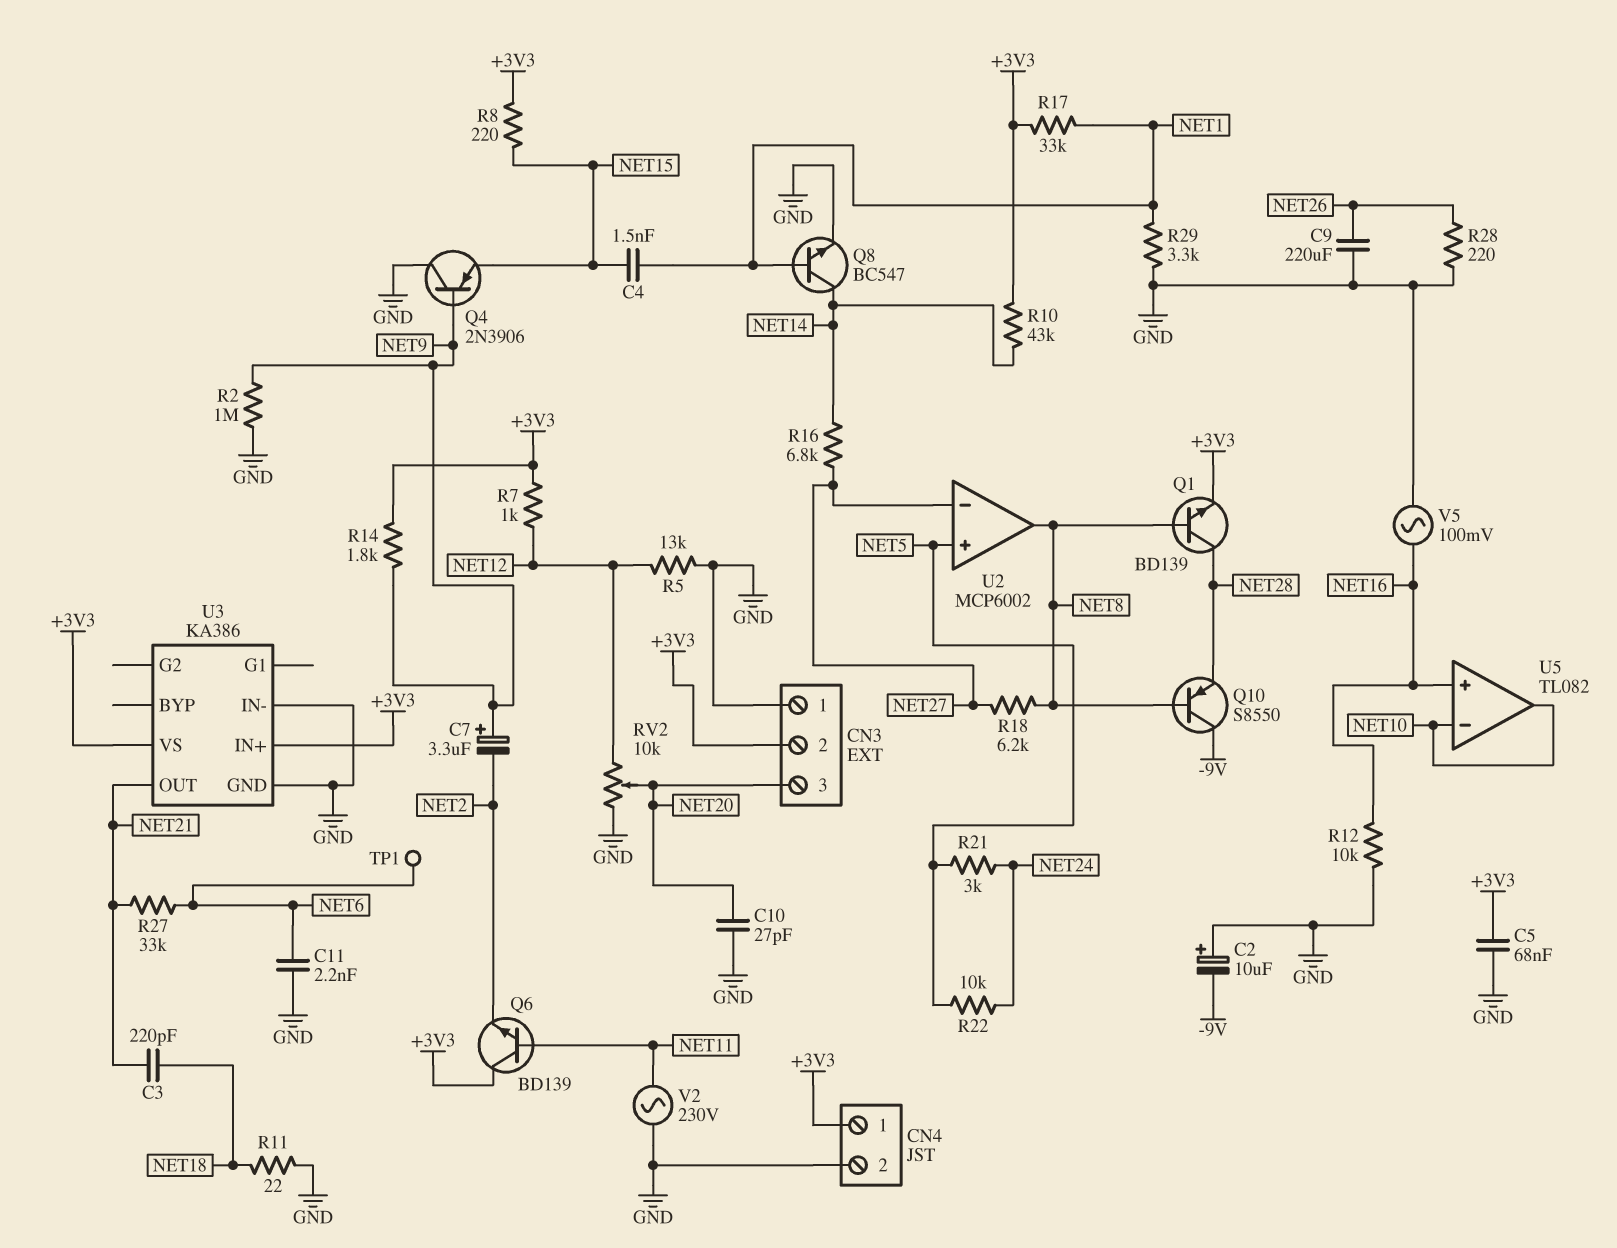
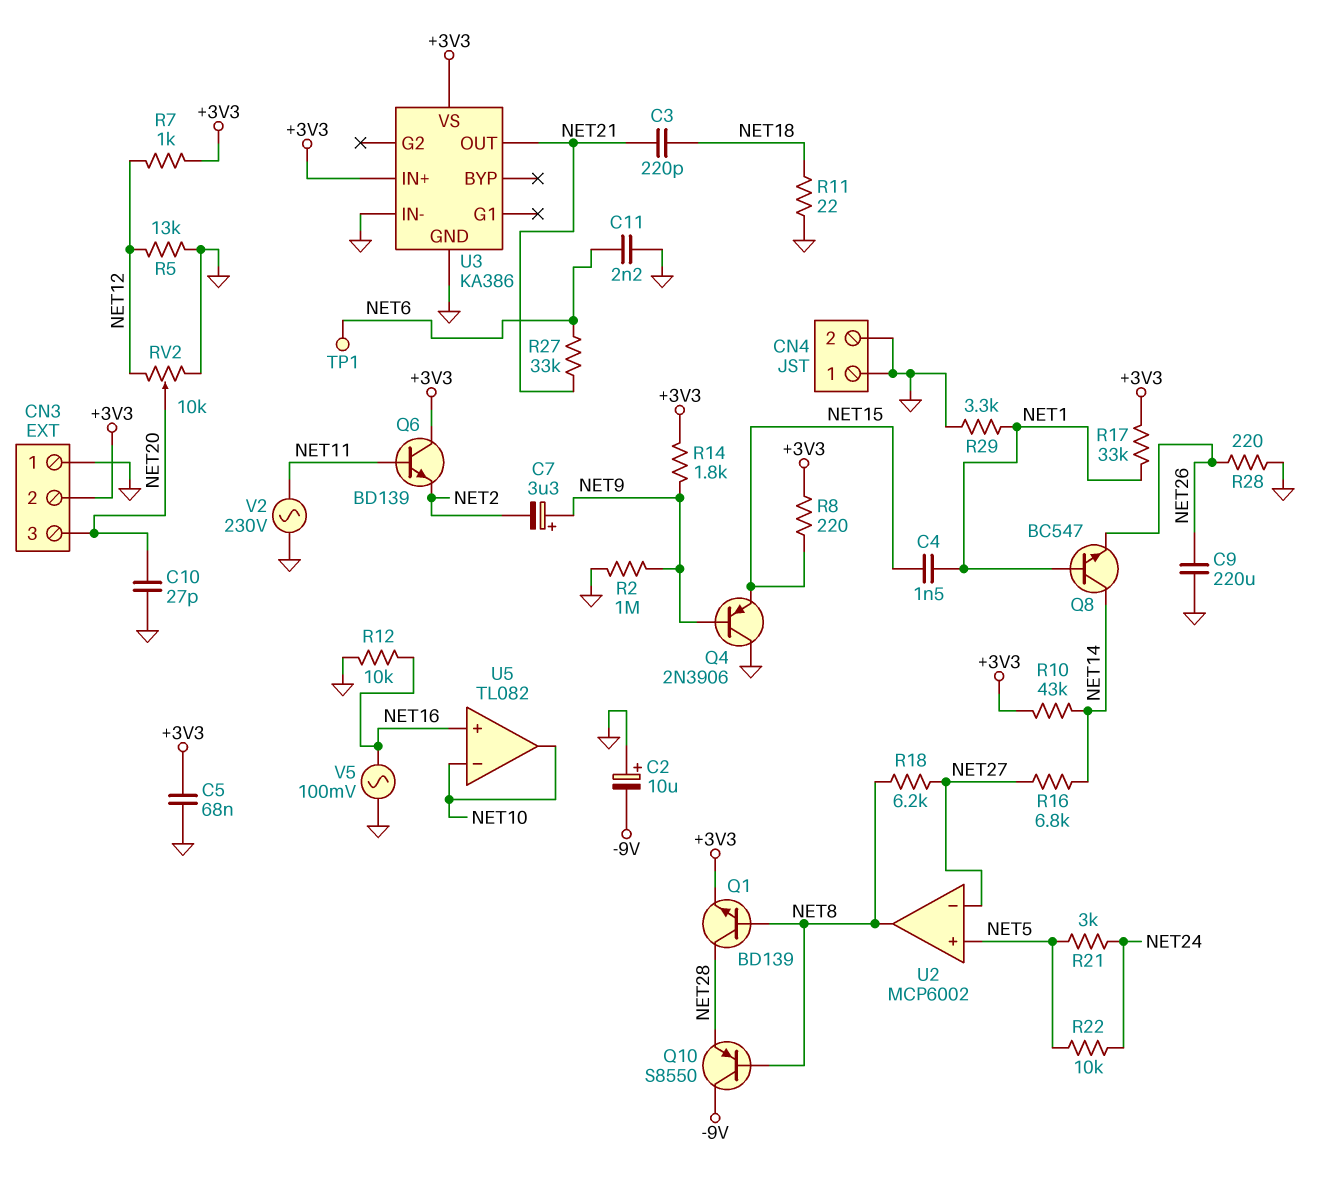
CN4 pin 1: +3V3 -> GND
Q8: NPN BC547 (B NET1, C NET14, E GND) -> NPN BC547 (B NET1, C NET14, E NET26)

